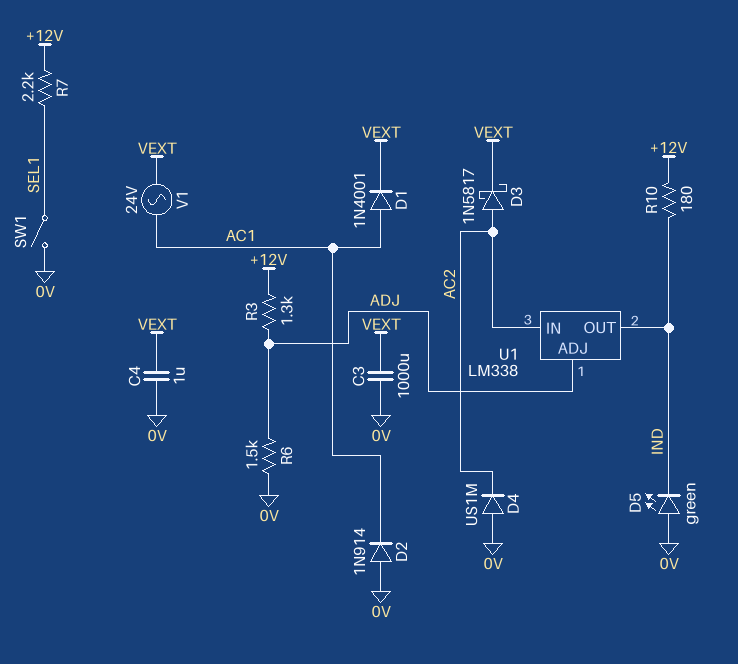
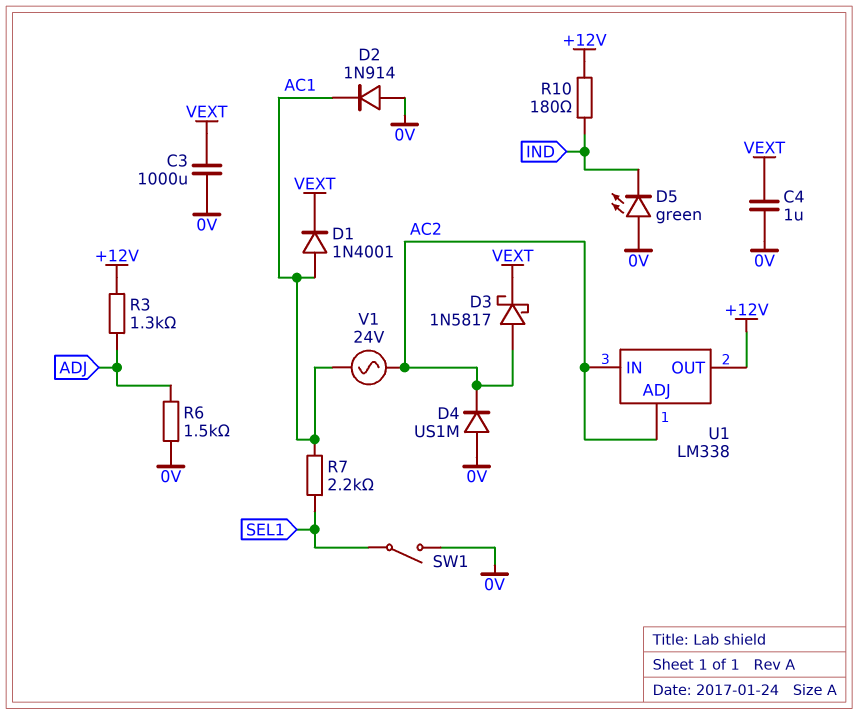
R7: 2.2k (+12V, SEL1) -> 2.2k (AC1, SEL1)
U1 pin ADJ: ADJ -> AC2
U1 pin OUT: IND -> +12V
V1: AC 24V (AC1, VEXT) -> AC 24V (AC1, AC2)

